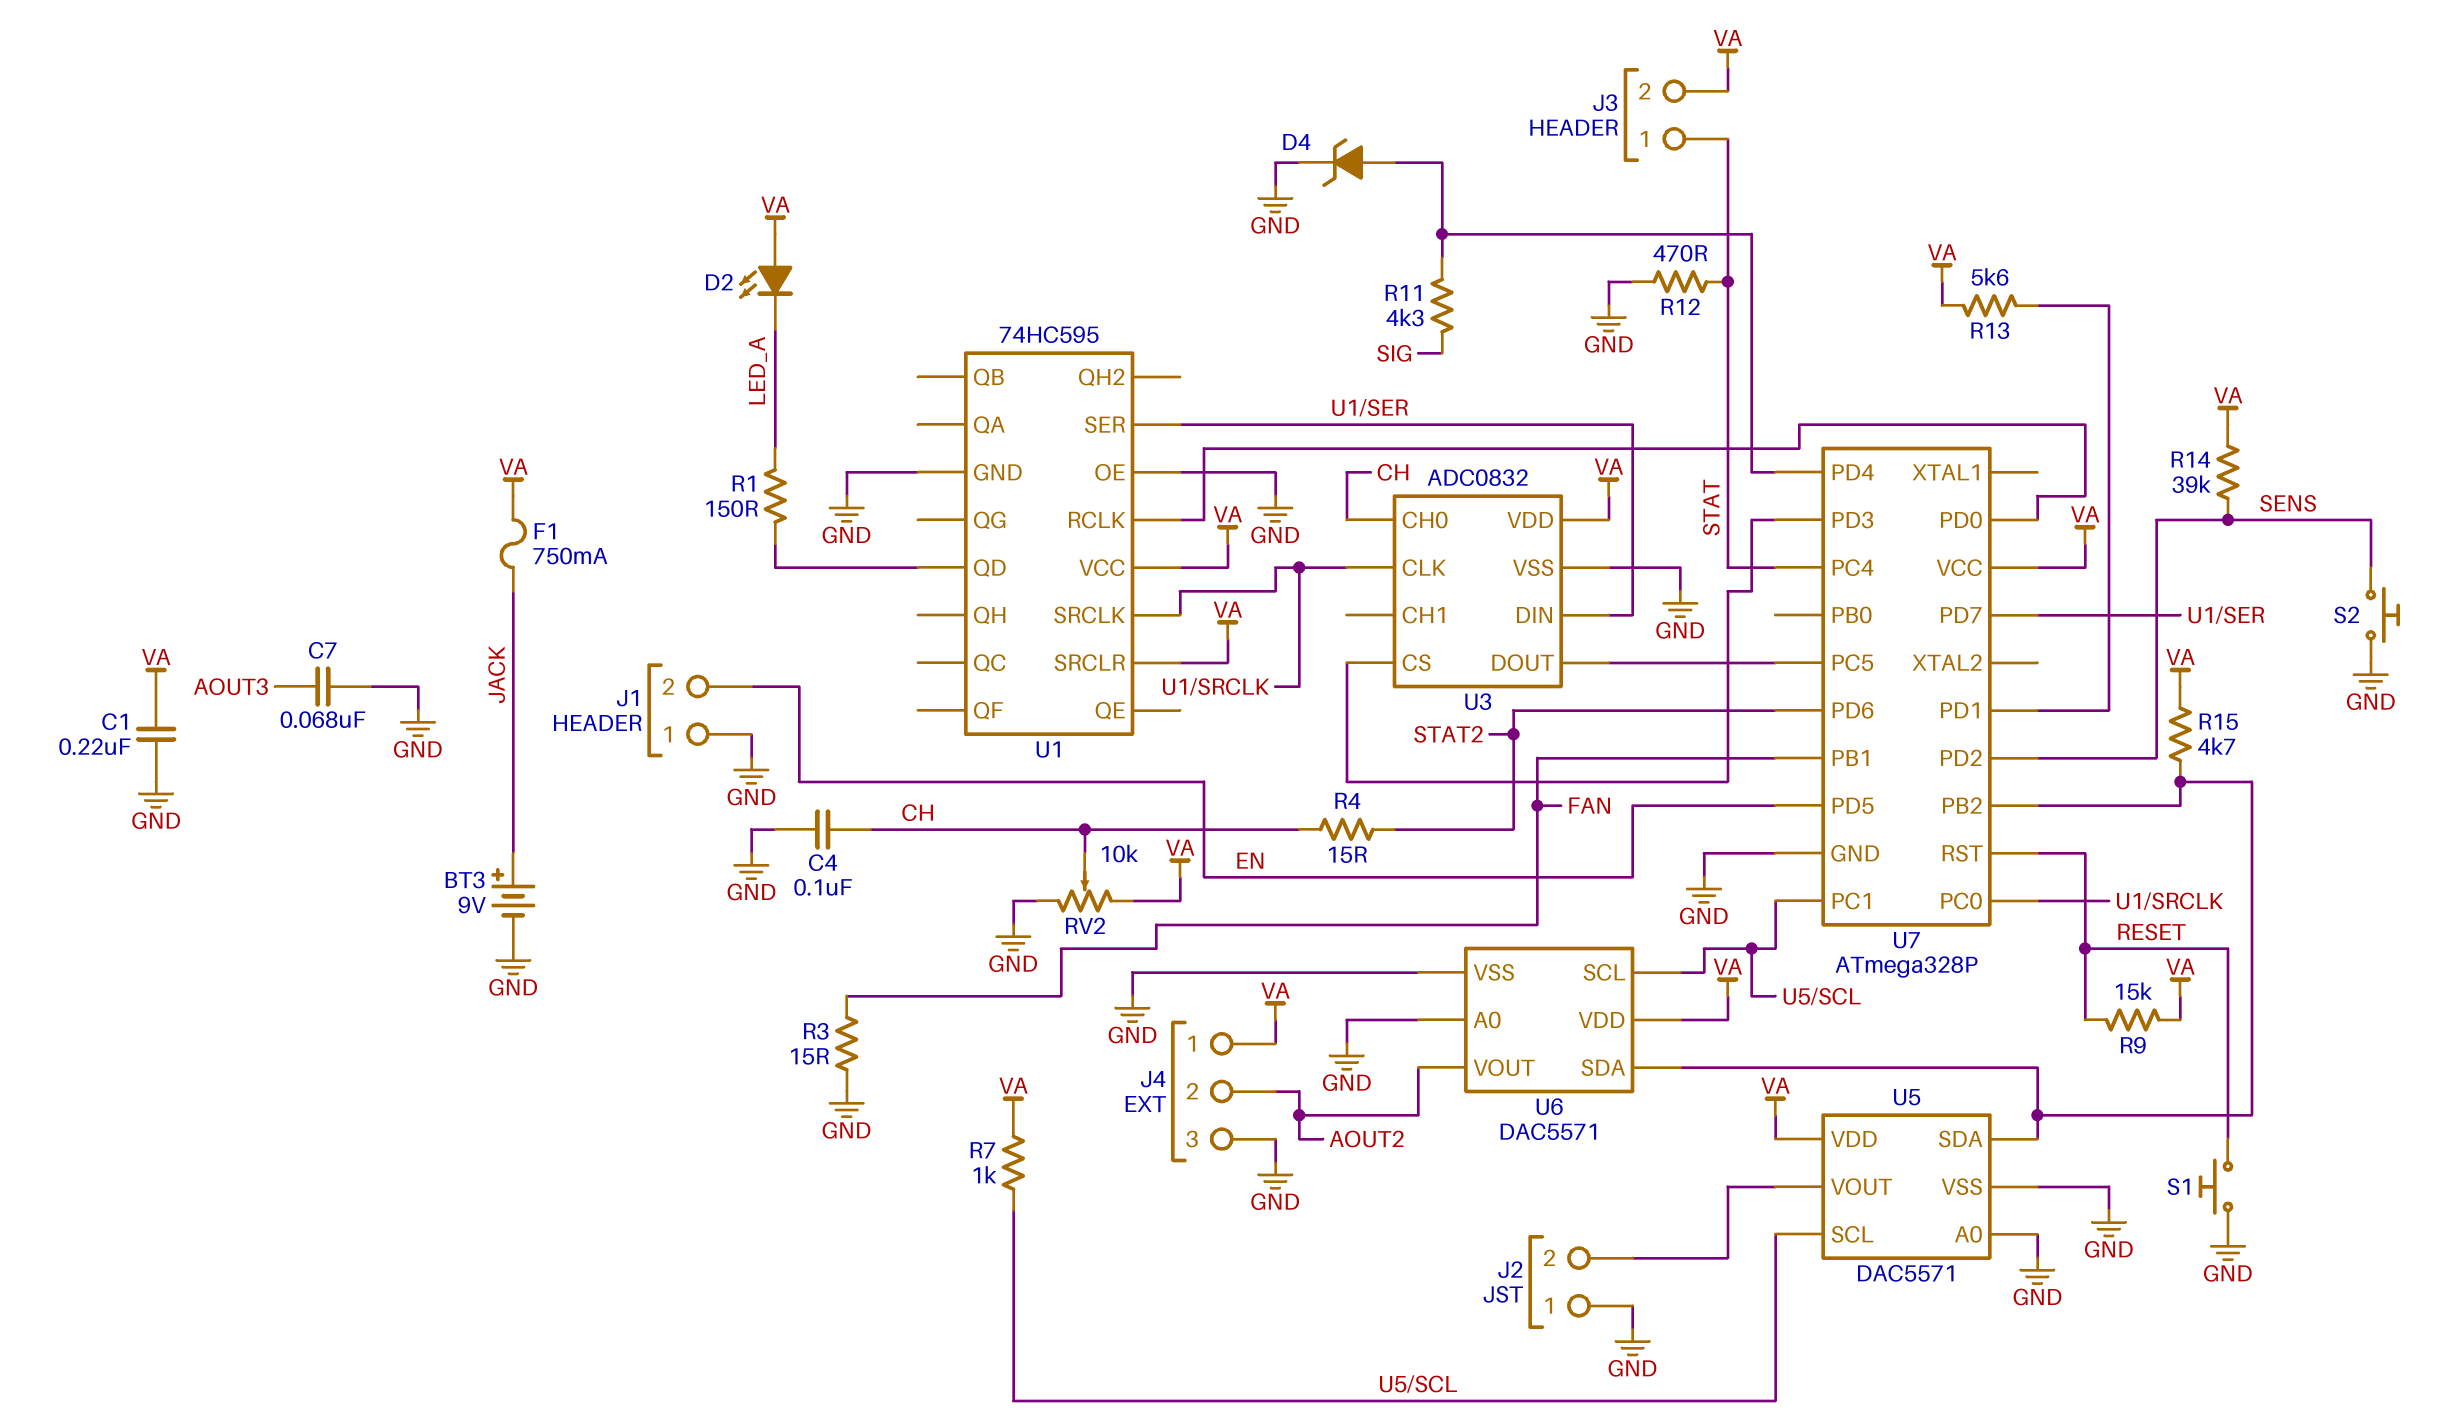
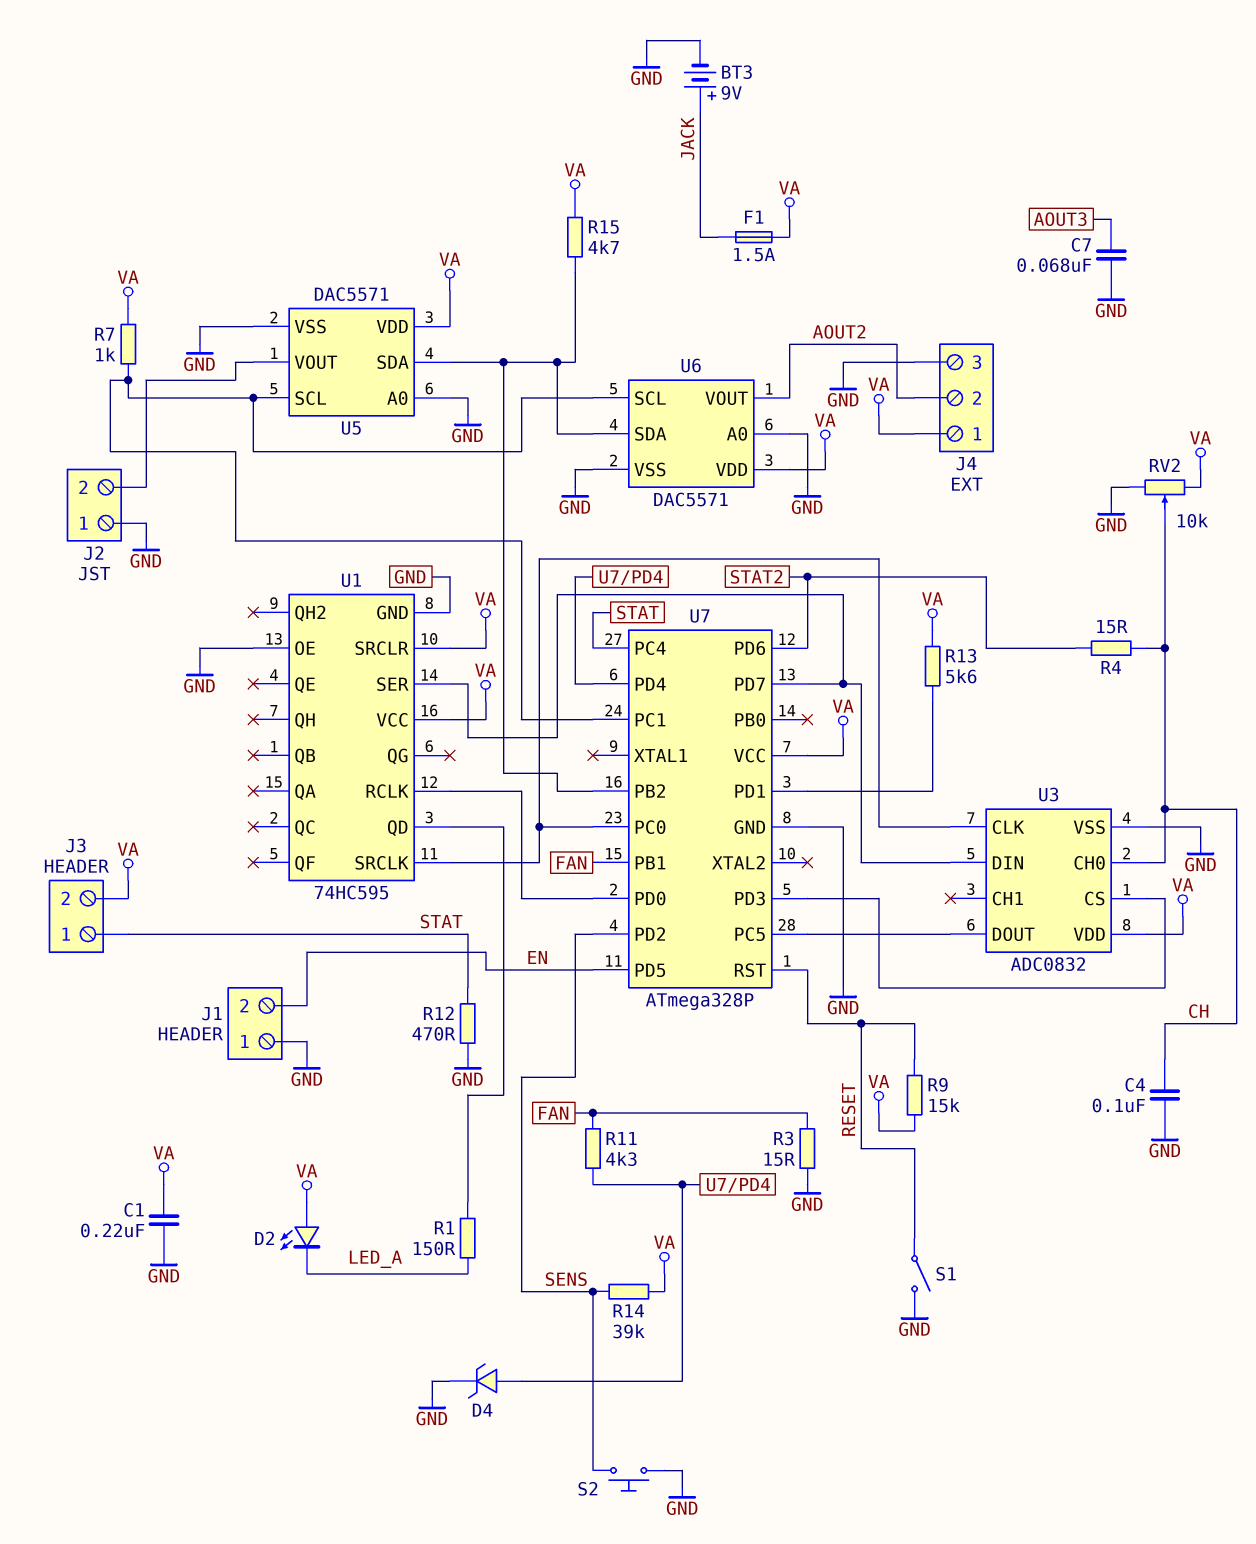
F1: 750mA (JACK, VA) -> 1.5A (JACK, VA)
R11: 4.3k (SIG, U7/PD4) -> 4.3k (FAN, U7/PD4)
S1: button (GND, RESET) -> switch (GND, RESET)

